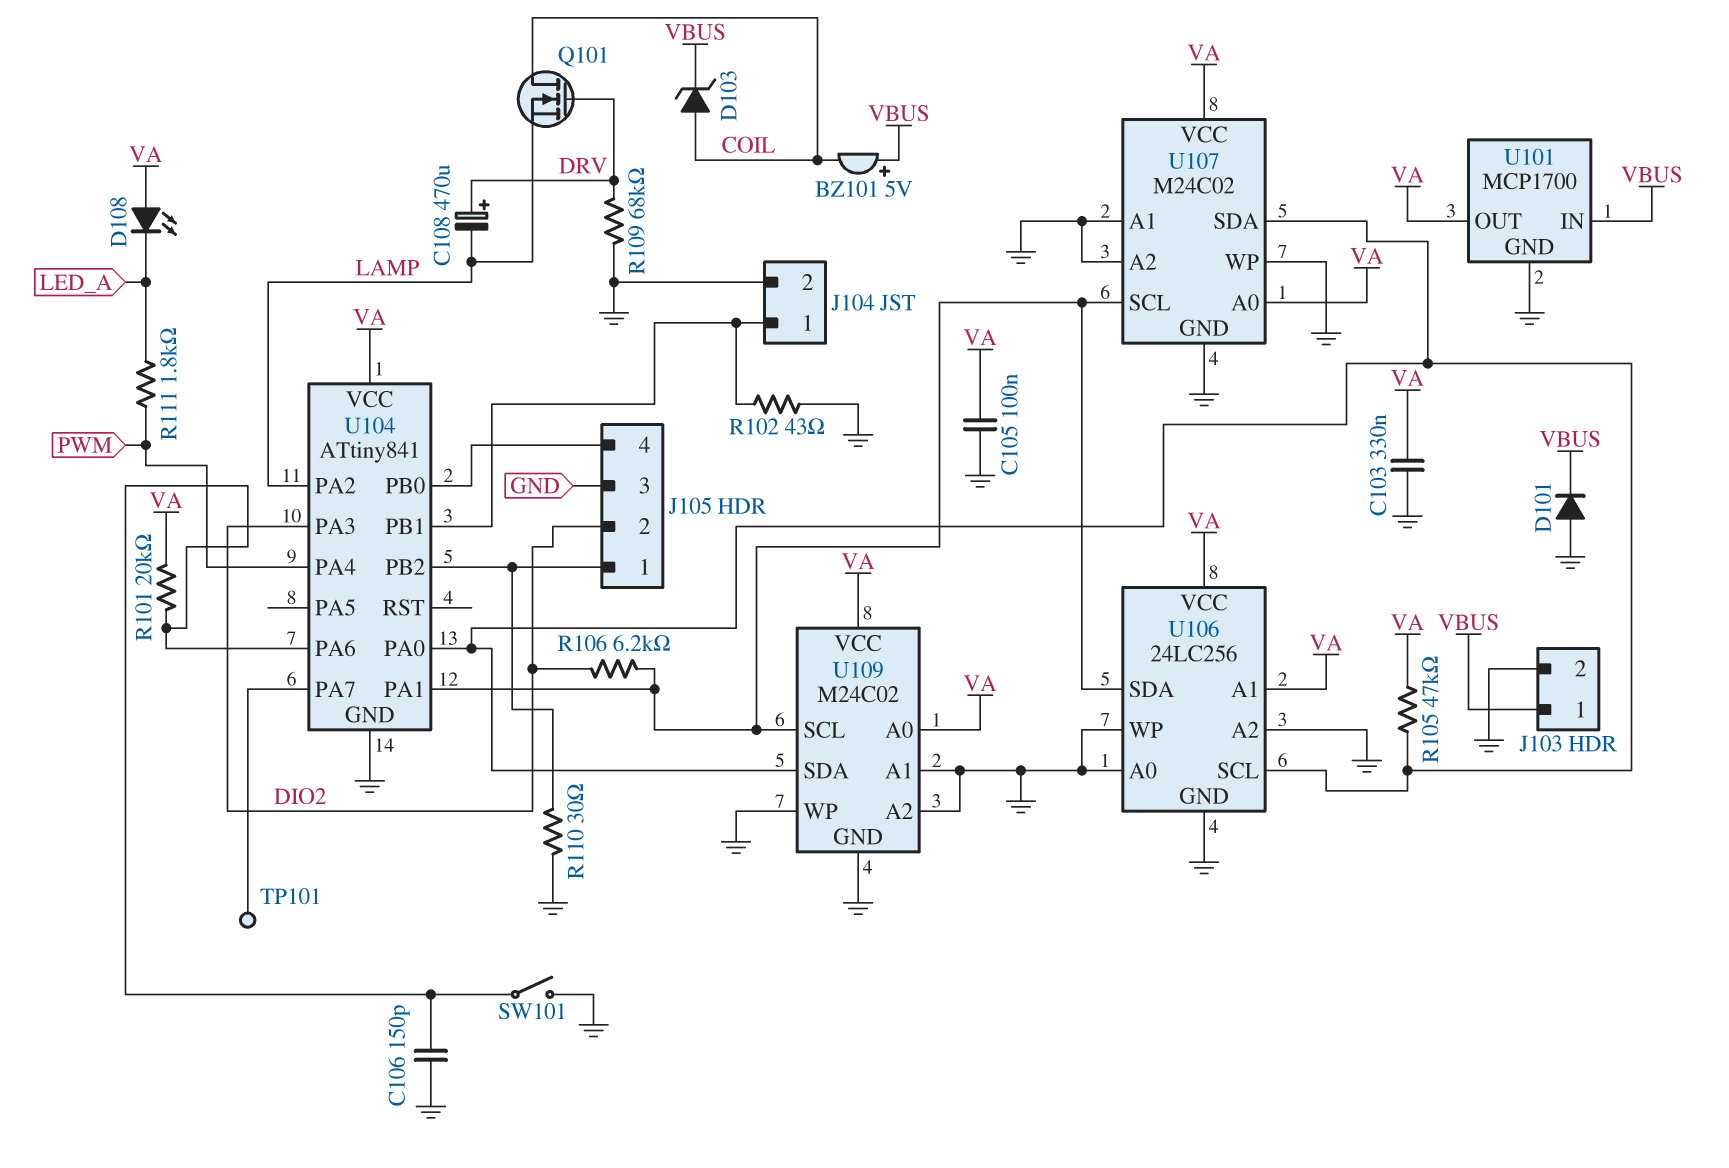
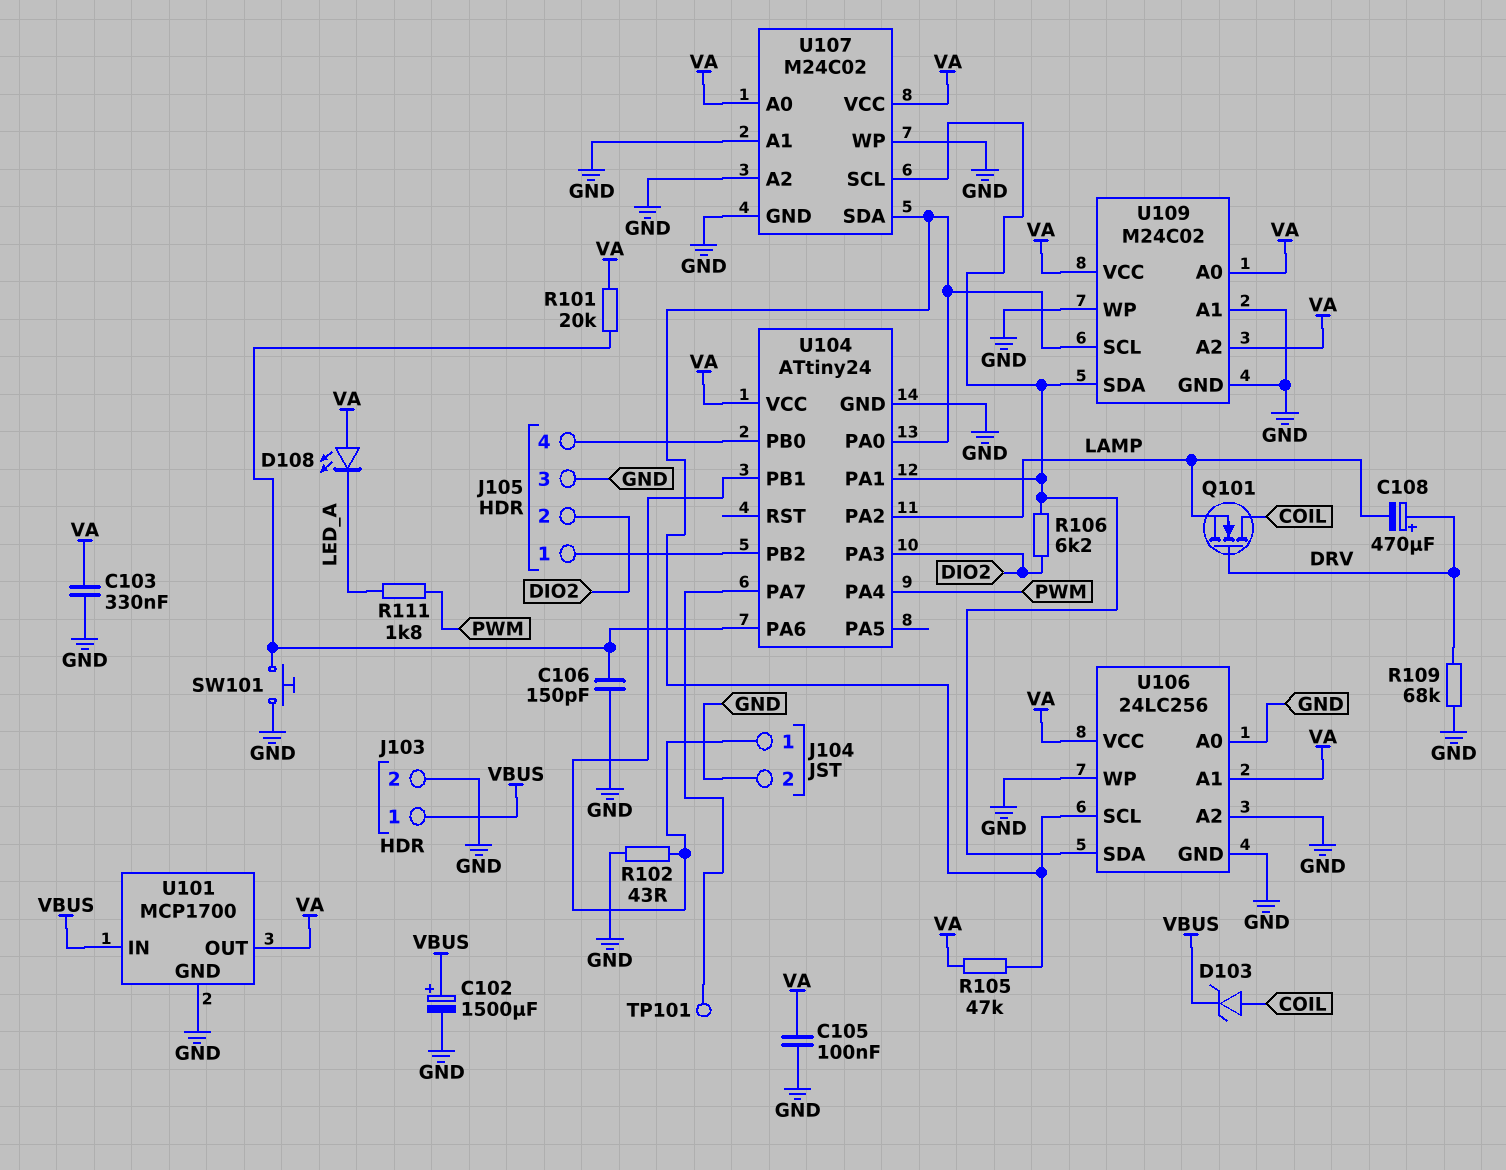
BZ101: buzzer 5V (plus VBUS, minus COIL) -> none
C102: none -> 1500uF (plus VBUS, minus GND)
D101: diode (A GND, K VBUS) -> none
R110: 30 (GND, J105/1) -> none
SW101: switch (GND, U104/PA6) -> button (GND, U104/PA6)
U104: ATtiny841 -> ATtiny24
U109 pin A2: GND -> VA
U109 pin SCL: U104/PA1 -> U104/PA0
U109 pin SDA: U104/PA0 -> U104/PA1

